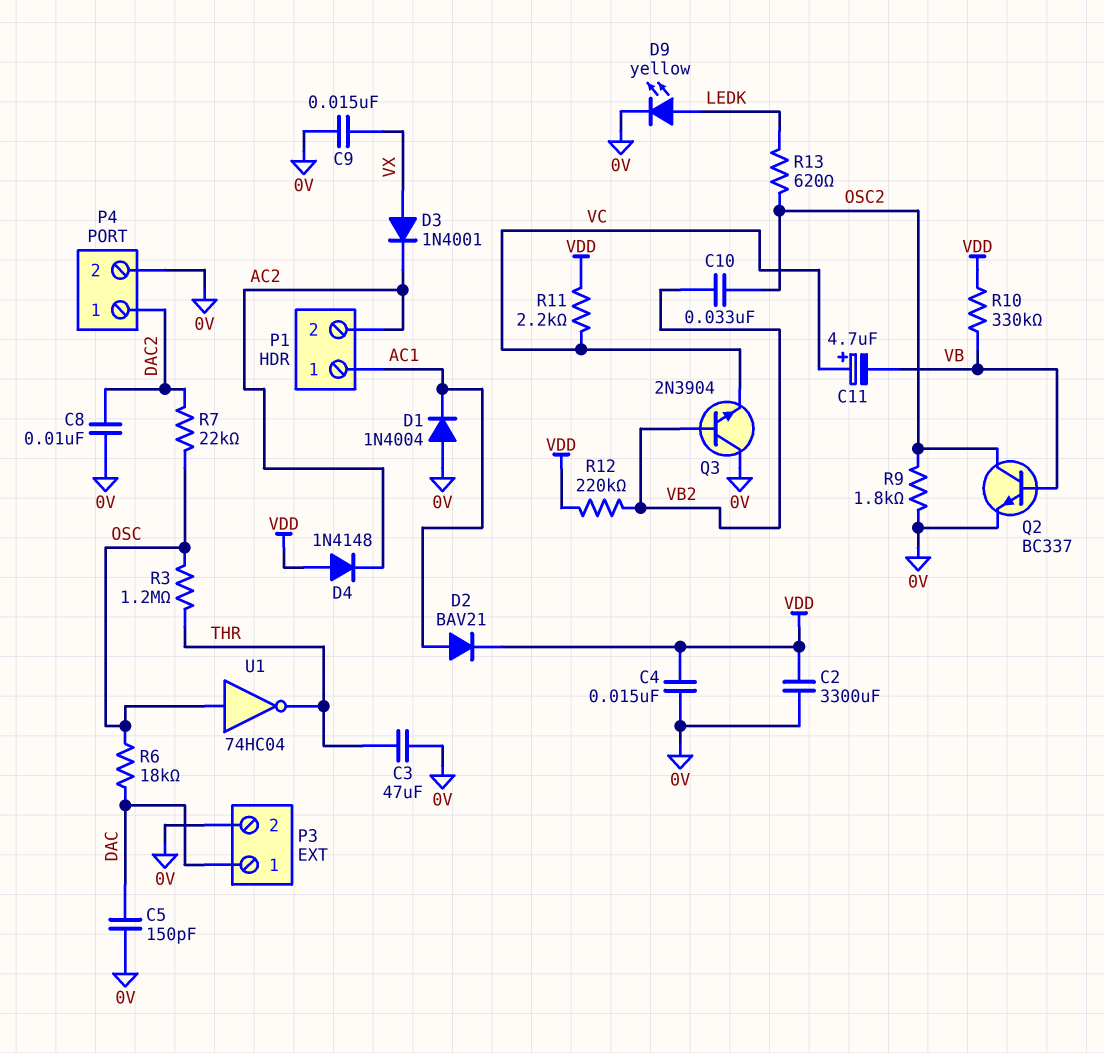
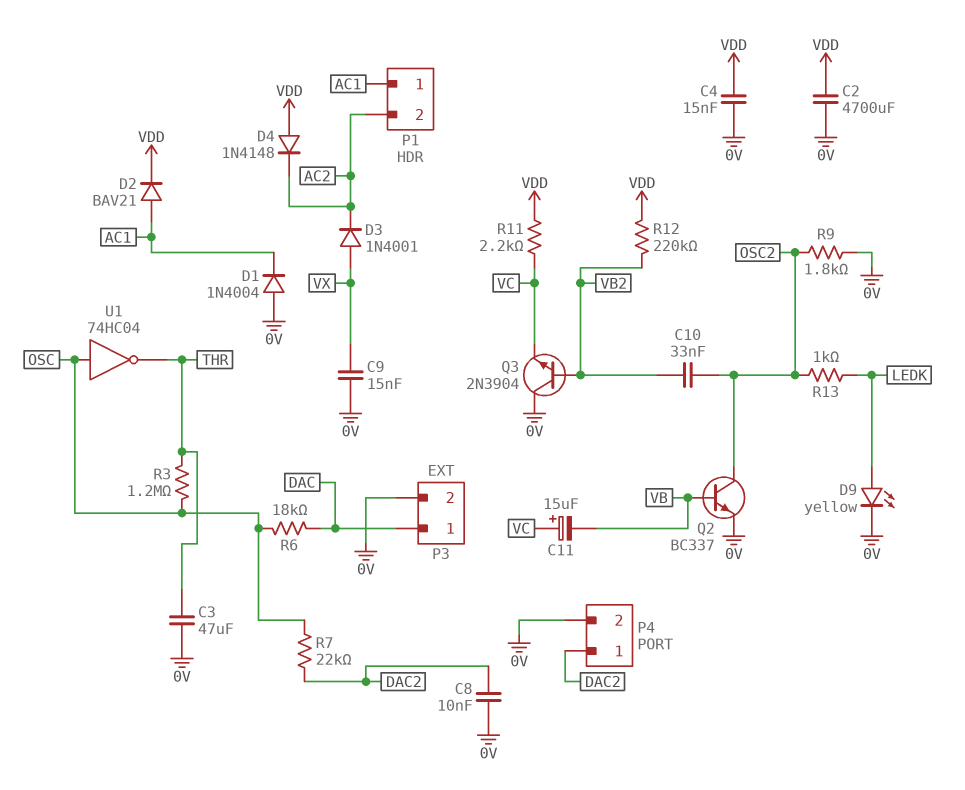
C2: 3300uF (0V, VDD) -> 4700uF (0V, VDD)
C5: 150pF (0V, DAC) -> none
C11: 4.7uF (plus VC, minus VB) -> 15uF (plus VC, minus VB)
R10: 330k (VB, VDD) -> none
R13: 620 (LEDK, OSC2) -> 1k (LEDK, OSC2)

